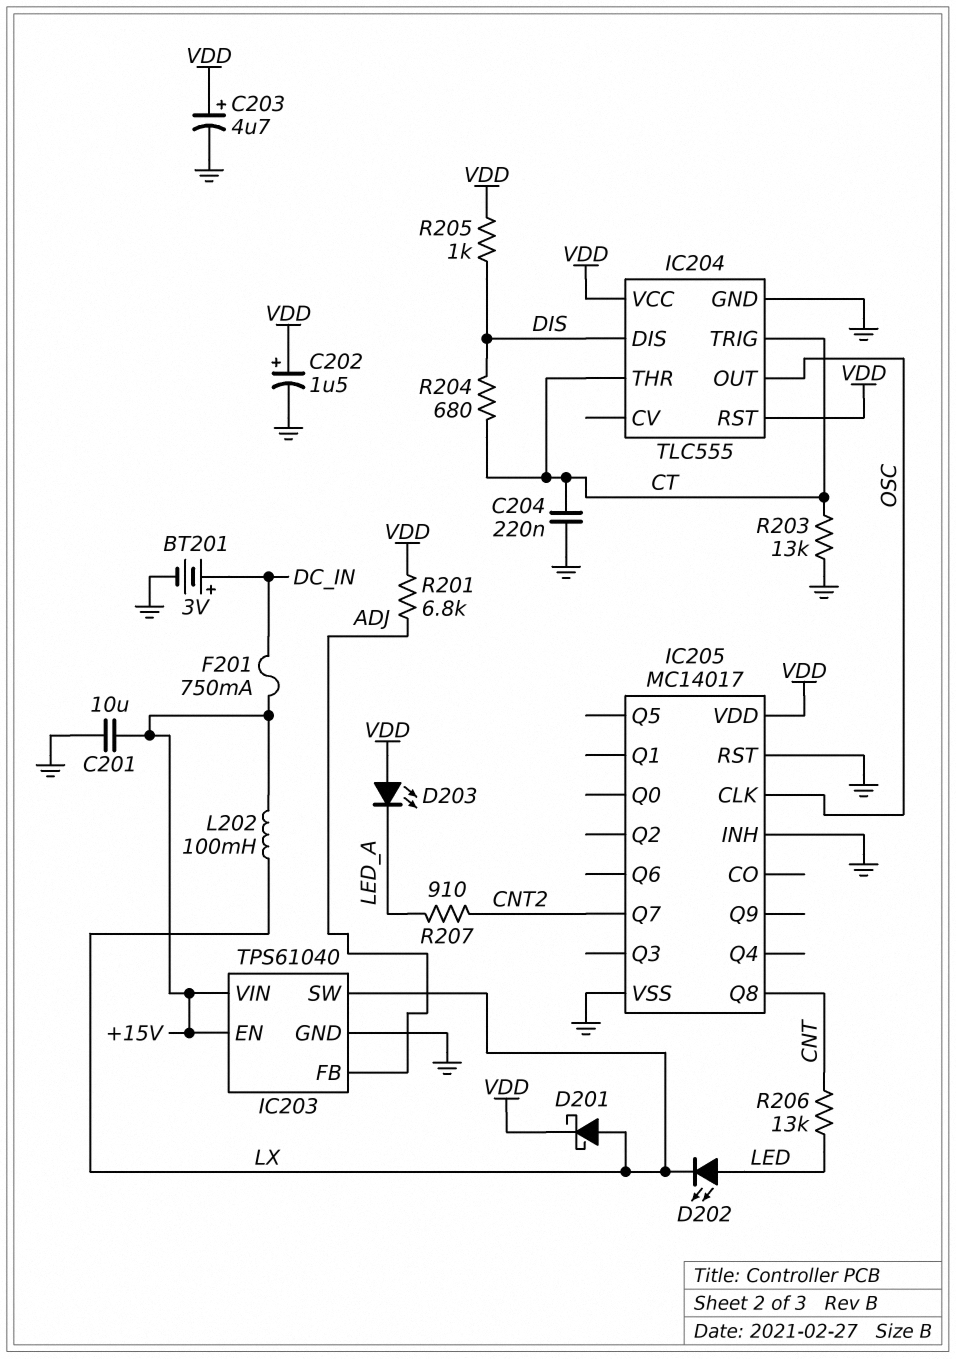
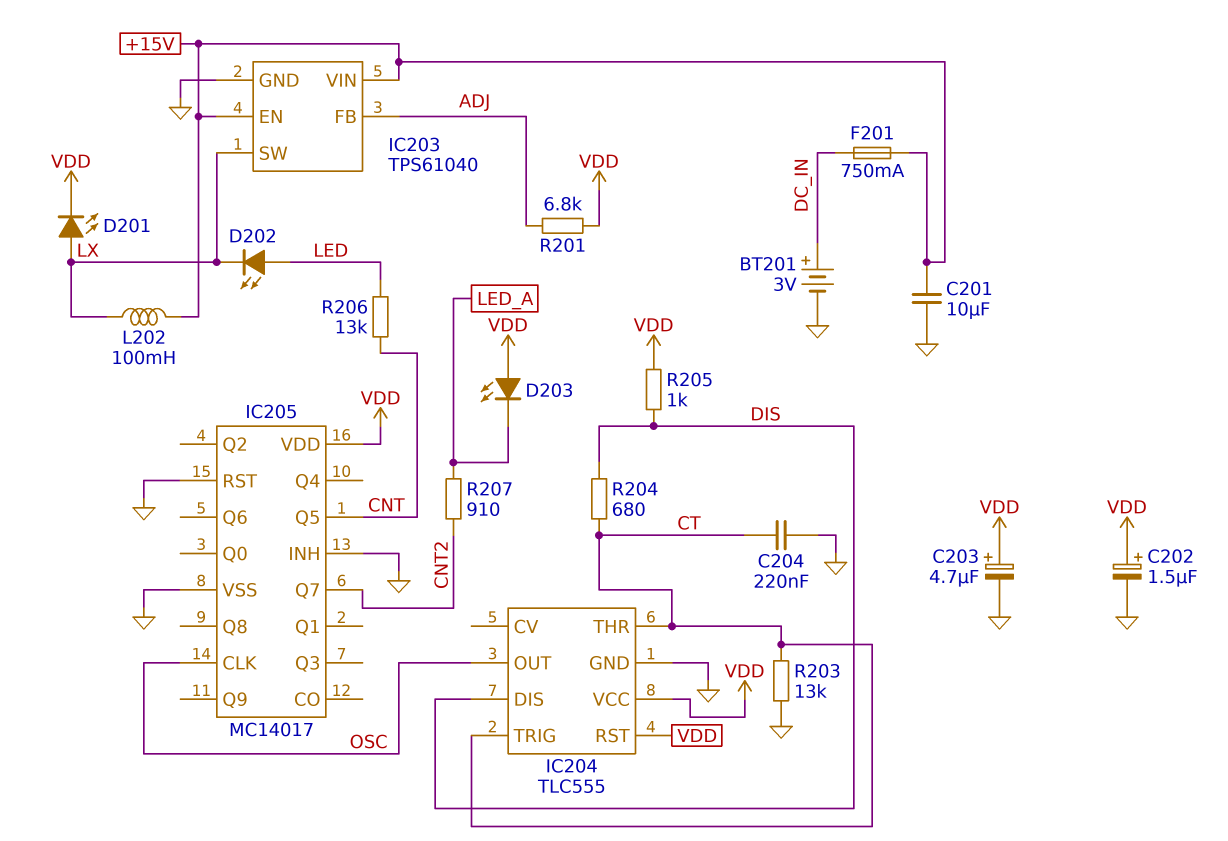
D201: schottky (A LX, K VDD) -> LED (A LX, K VDD)
IC205 pin Q5: none -> CNT
IC205 pin Q8: CNT -> none

